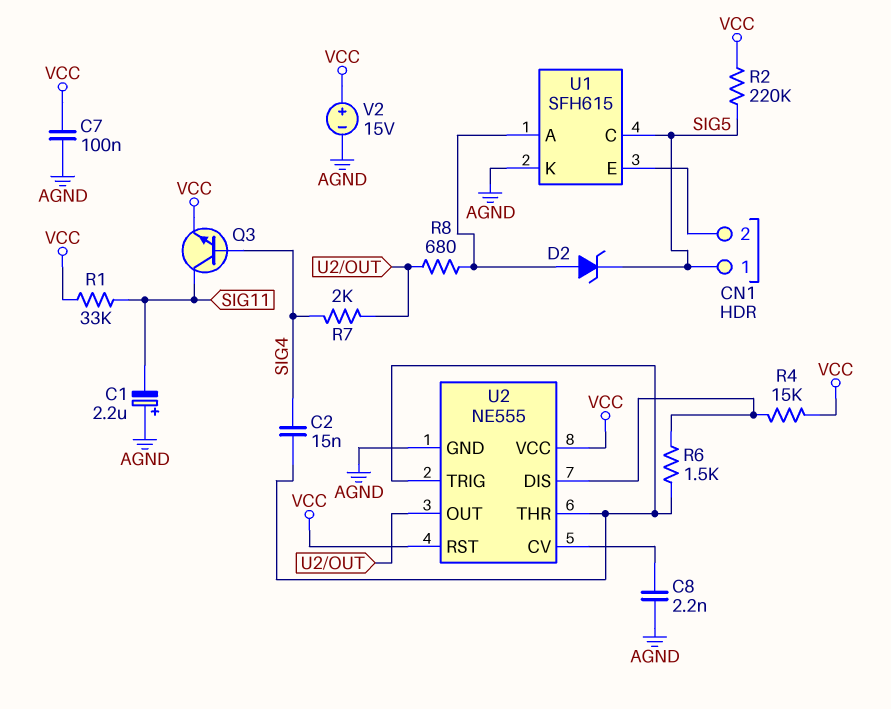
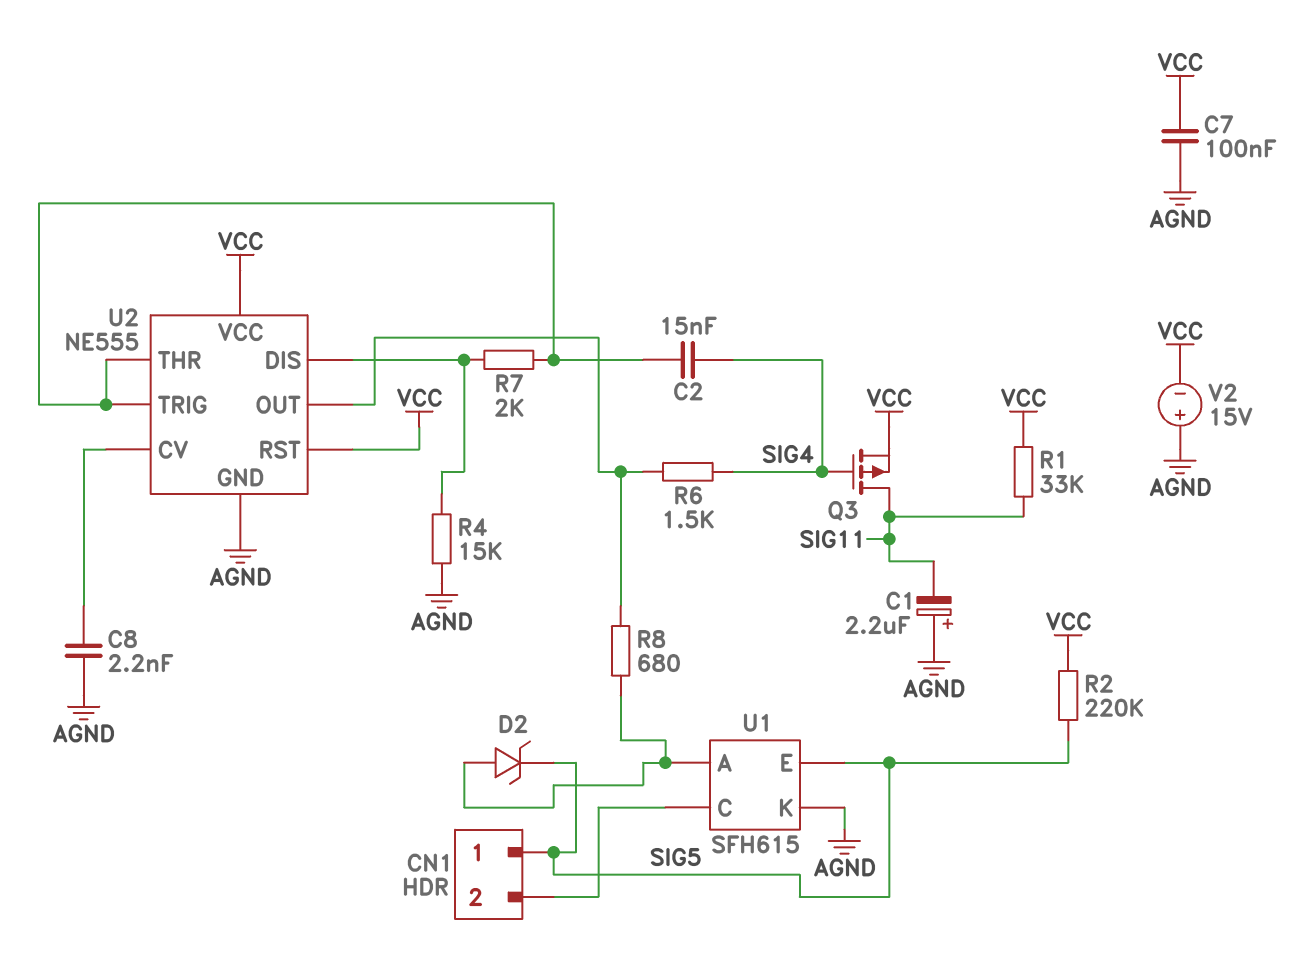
Q3: NPN (B SIG4, C SIG11, E VCC) -> PMOS (G SIG4, D SIG11, S VCC)
R4: 15k (U2/DIS, VCC) -> 15k (AGND, U2/DIS)
R6: 1.5k (U2/DIS, U2/THR) -> 1.5k (SIG4, U2/OUT)
R7: 2k (SIG4, U2/OUT) -> 2k (U2/DIS, U2/THR)
U1 pin C: SIG5 -> CN1/2
U1 pin E: CN1/2 -> SIG5
V2: 15V (plus VCC, minus AGND) -> 15V (plus AGND, minus VCC)

